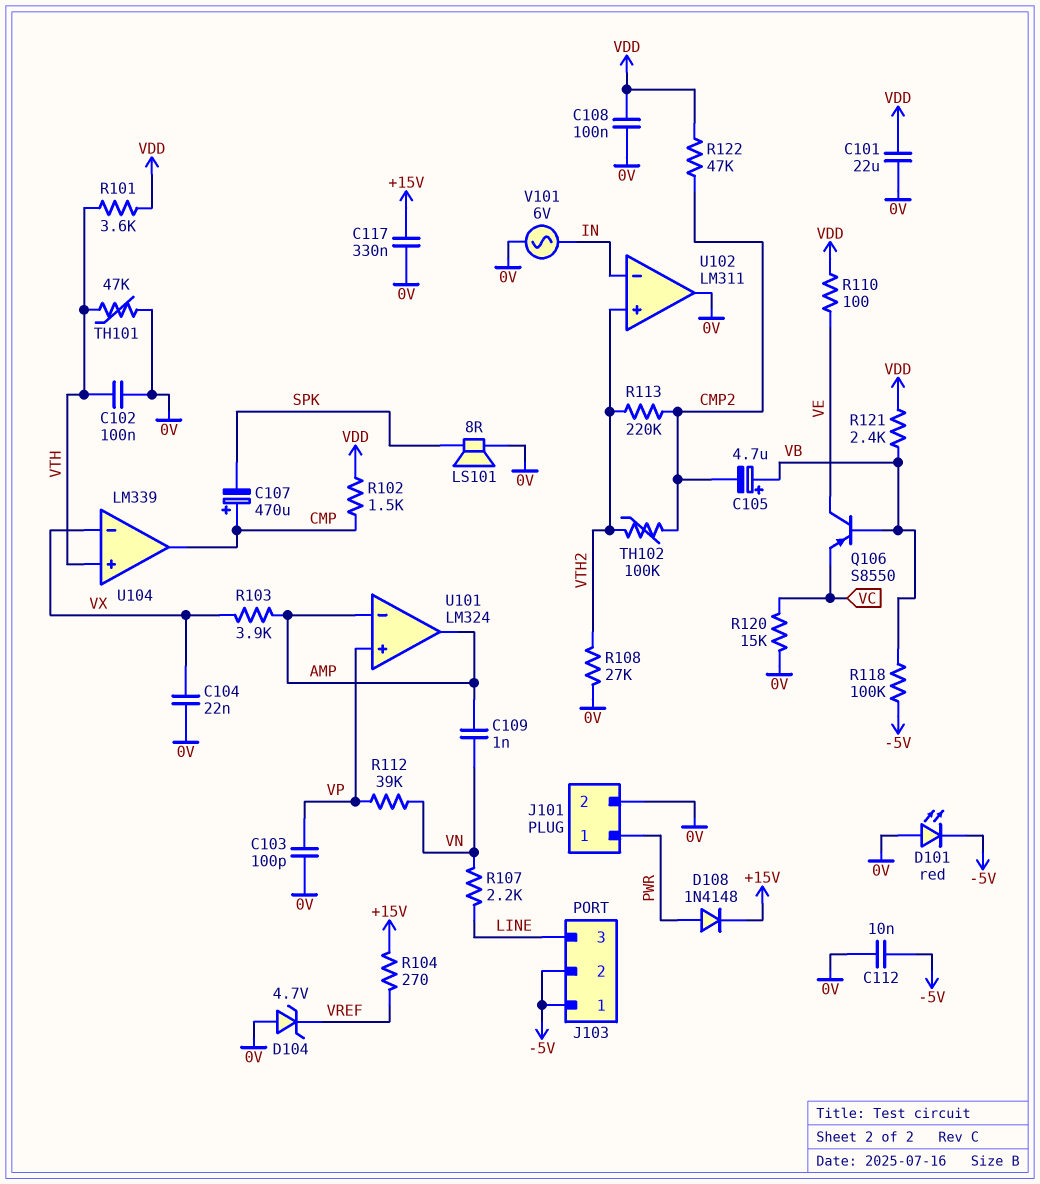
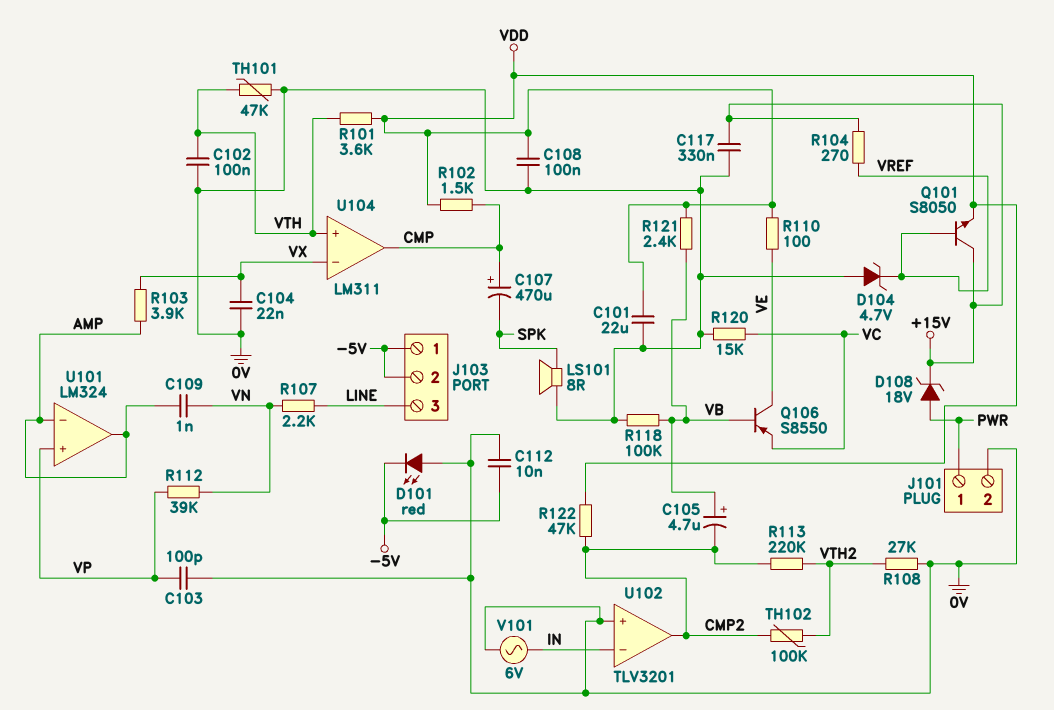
D108: diode 1N4148 (A PWR, K +15V) -> zener 18V (A PWR, K +15V)
Q101: none -> NPN S8050 (B VREF, C +15V, E VDD)
R118: 100k (-5V, VB) -> 100k (0V, VB)
U102: LM311 -> TLV3201
U102 pin in+: VTH2 -> 0V
U102 pin out: 0V -> CMP2
U104: LM339 -> LM311

